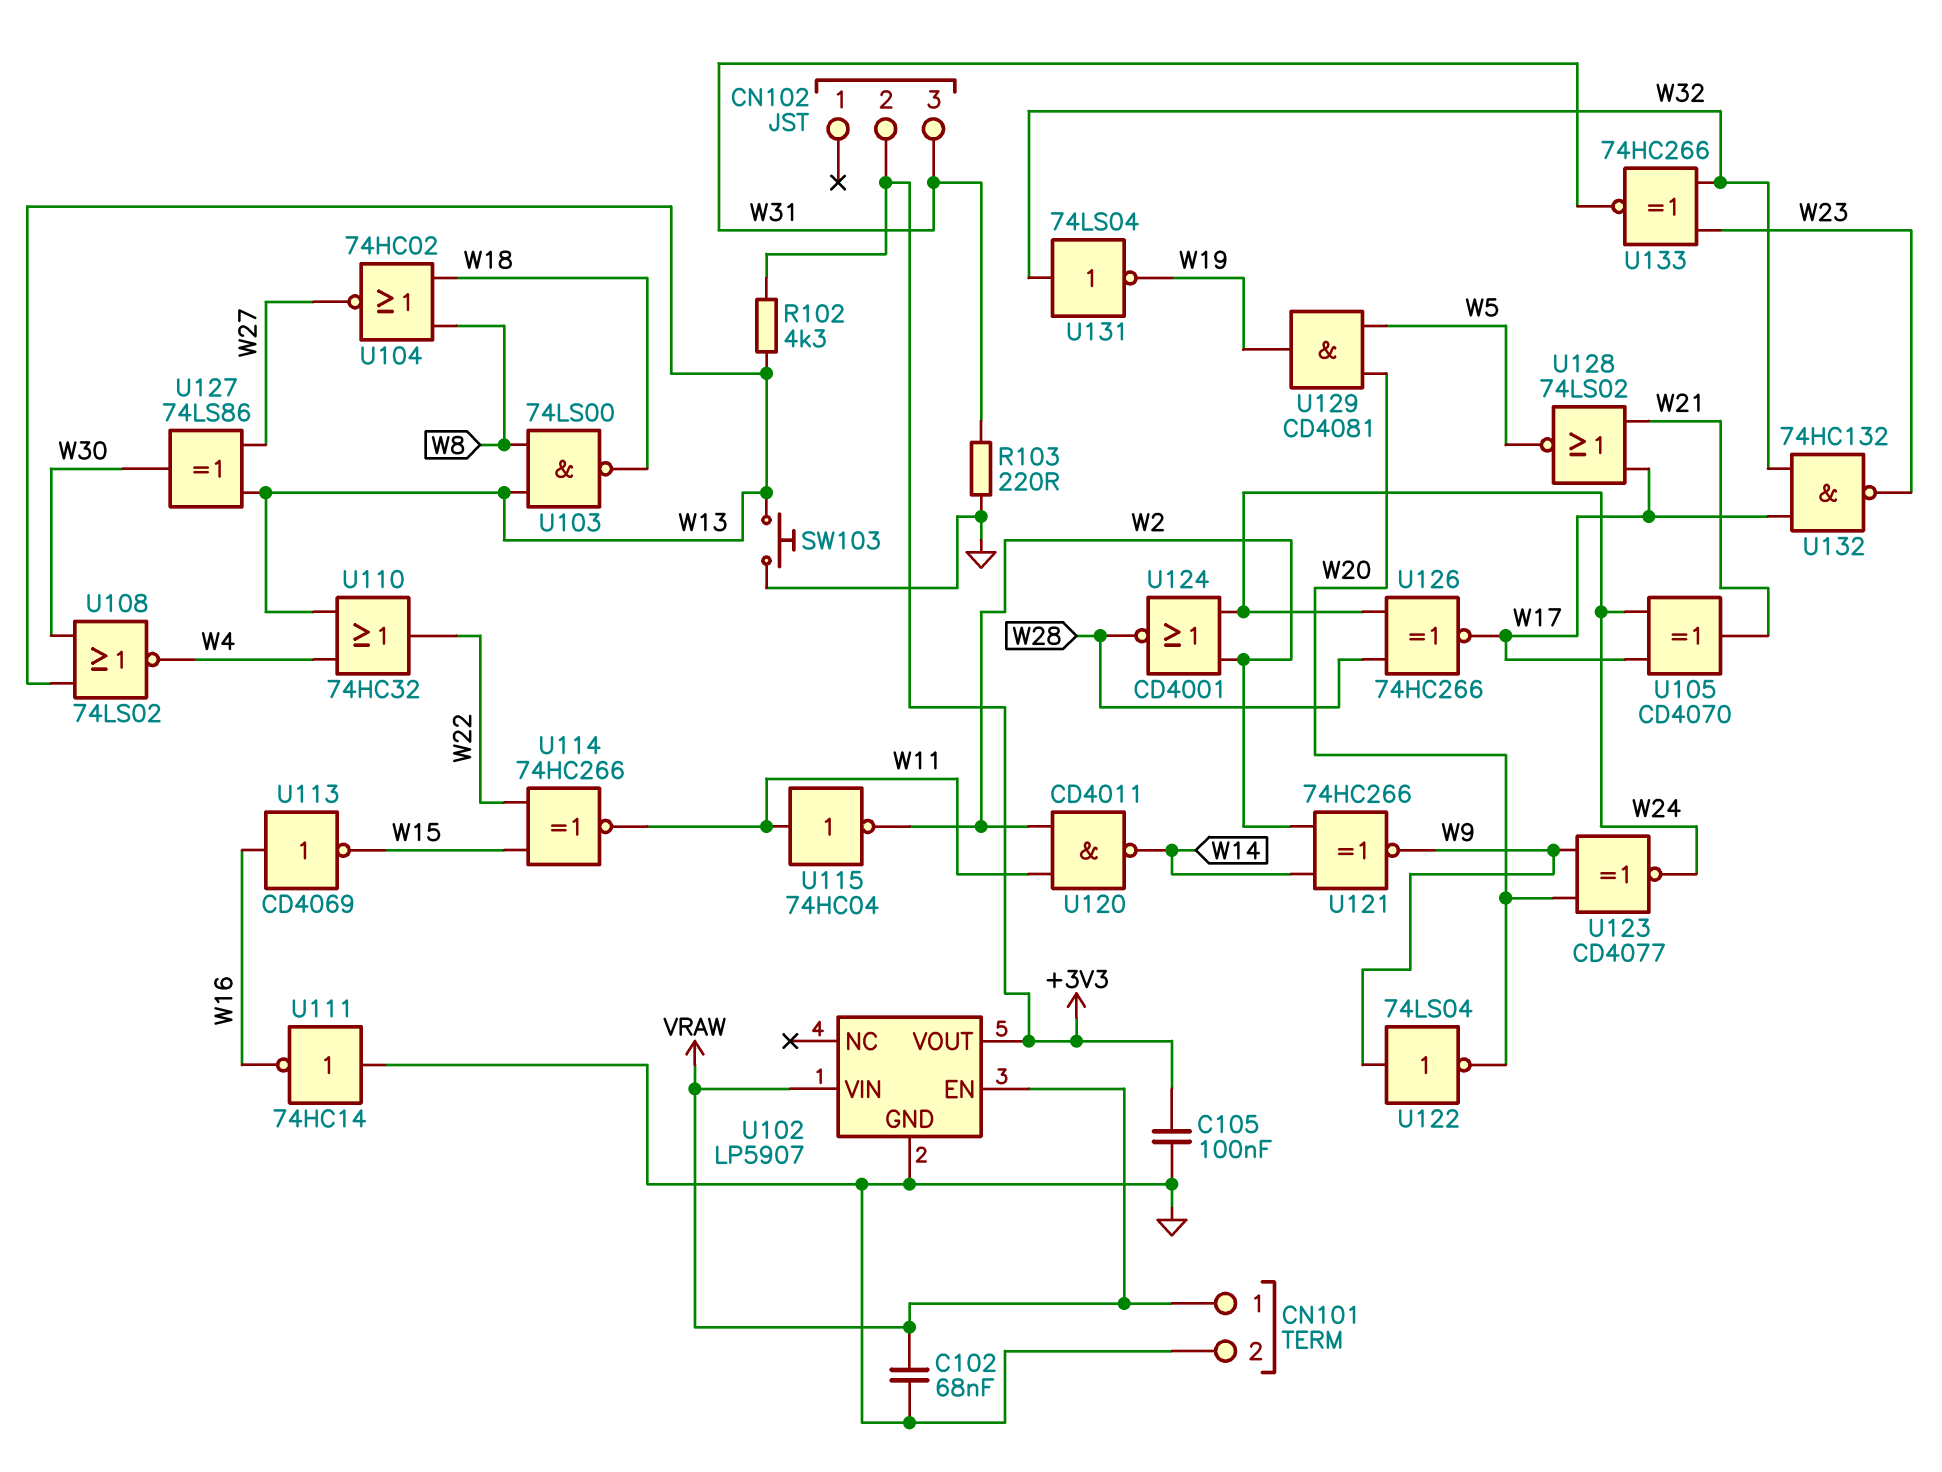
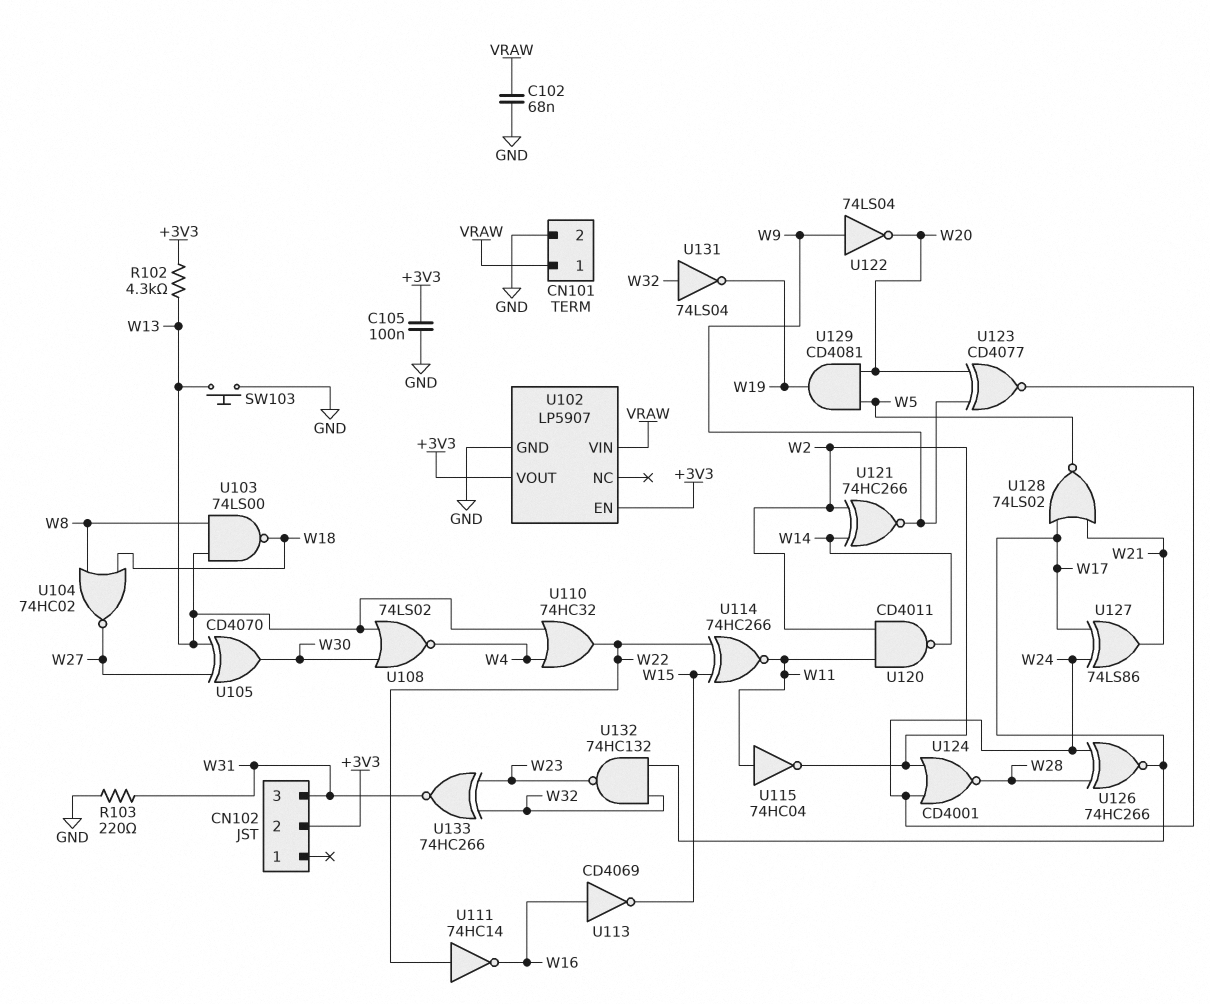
U102 pin EN: VRAW -> +3V3
U105: XOR CD4070 (in W17, in W24, out W21) -> XOR CD4070 (in W13, in W27, out W30)
U111: NOT 74HC14 (in GND, out W16) -> NOT 74HC14 (in W22, out W16)
U127: XOR 74LS86 (in W13, in W27, out W30) -> XOR 74LS86 (in W17, in W24, out W21)

